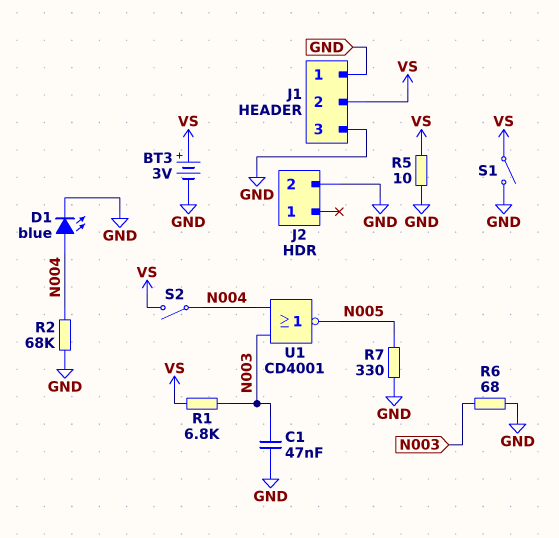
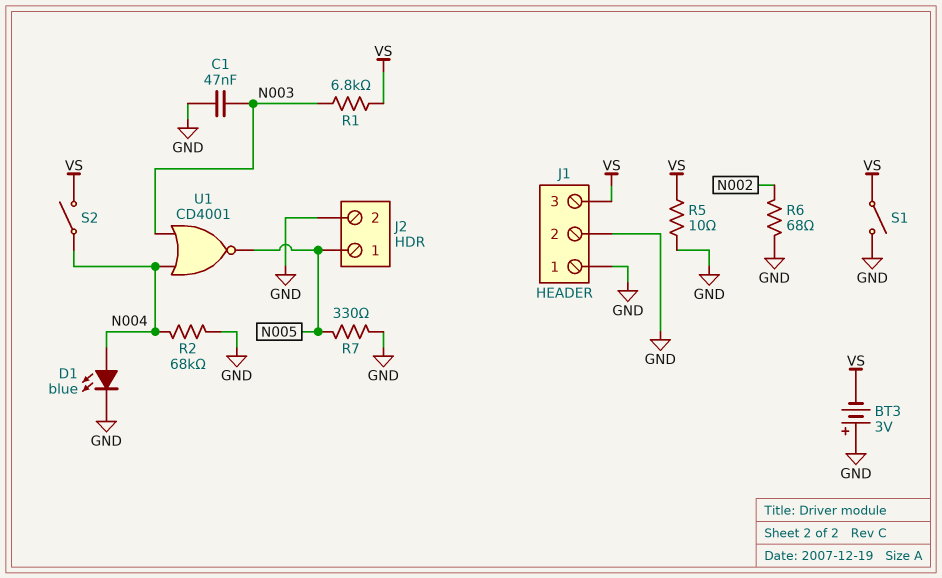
BT3: 3V (plus VS, minus GND) -> 3V (plus GND, minus VS)
J1 pin 2: VS -> GND
J1 pin 3: GND -> VS
J2 pin 1: none -> N005
R6: 68 (GND, N003) -> 68 (GND, N002)

